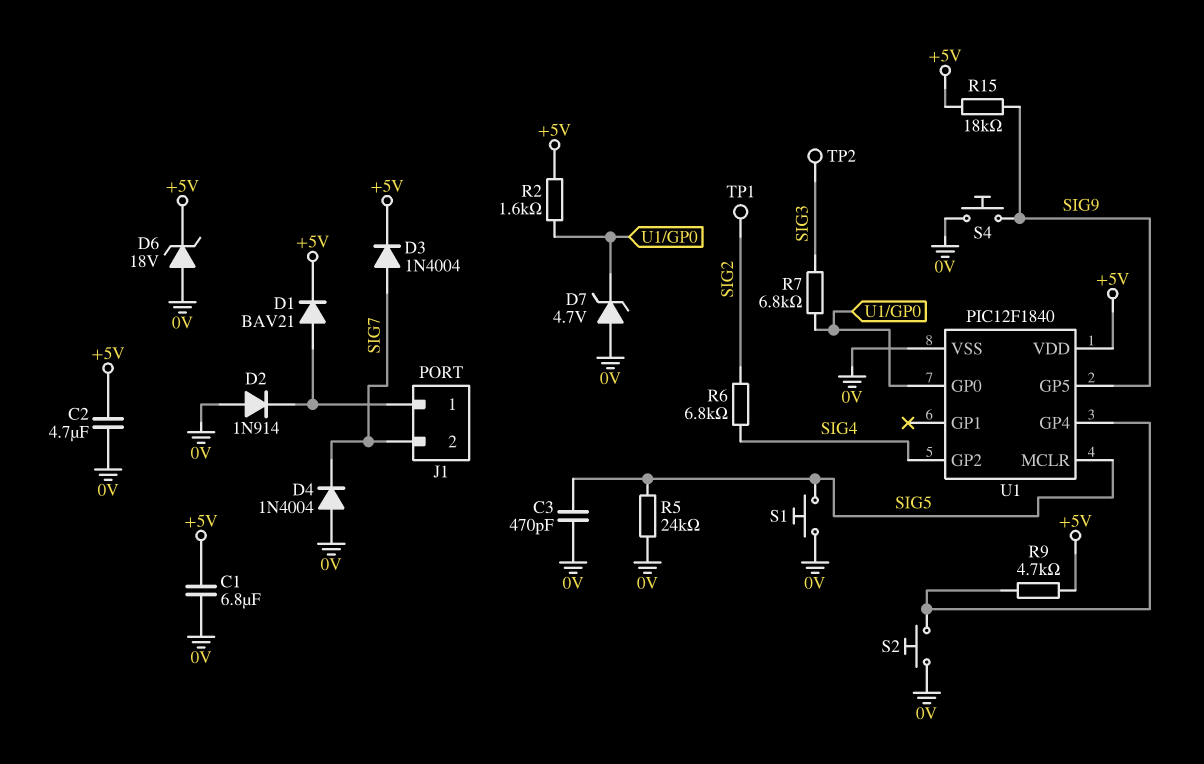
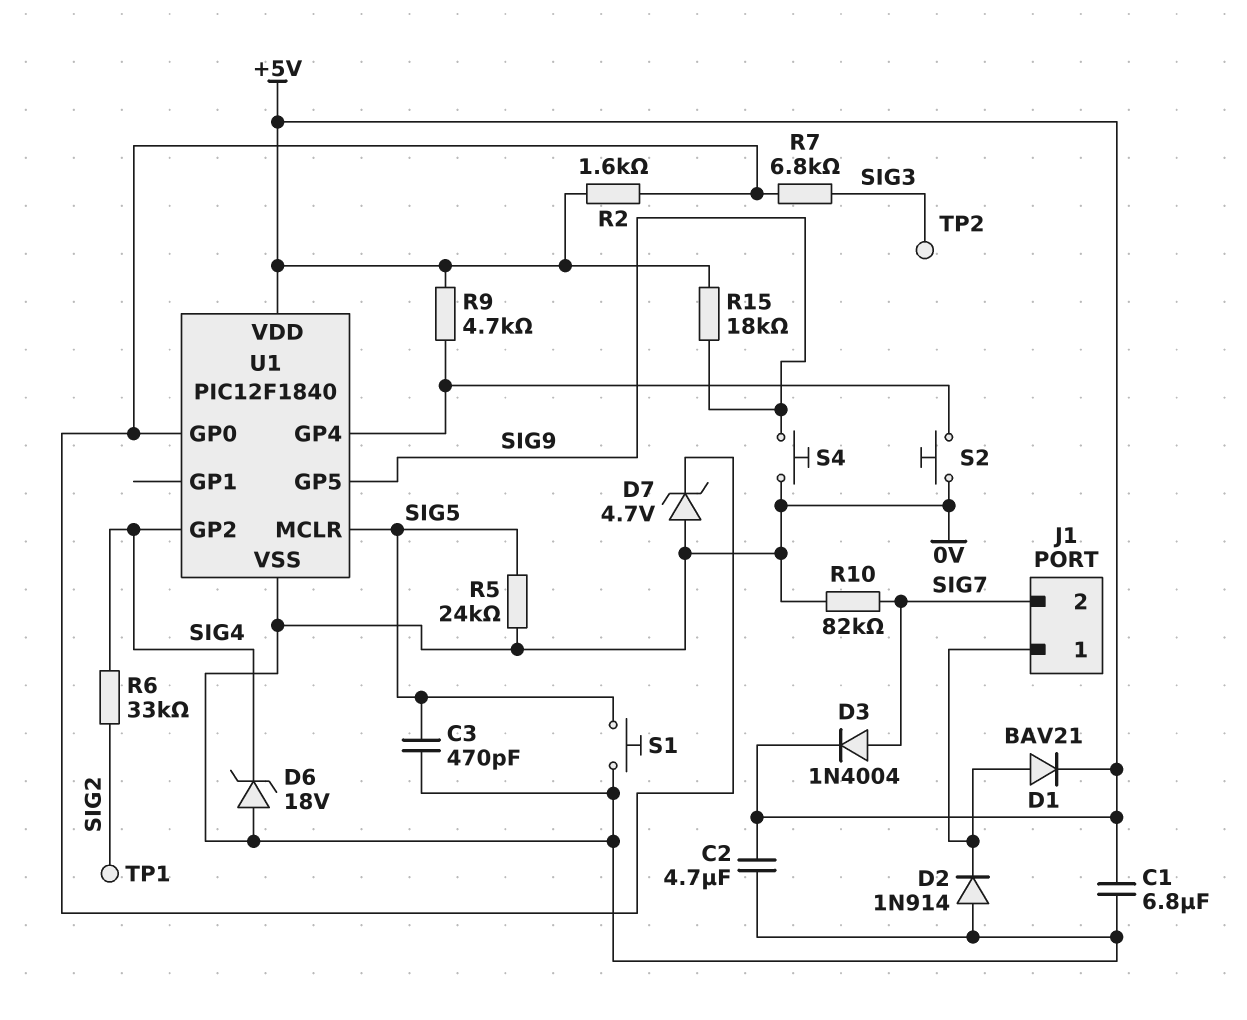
D4: diode 1N4004 (A 0V, K SIG7) -> none
D6: zener 18V (A 0V, K +5V) -> zener 18V (A 0V, K SIG4)
R6: 6.8k (SIG2, SIG4) -> 33k (SIG2, SIG4)
R10: none -> 82k (0V, SIG7)

